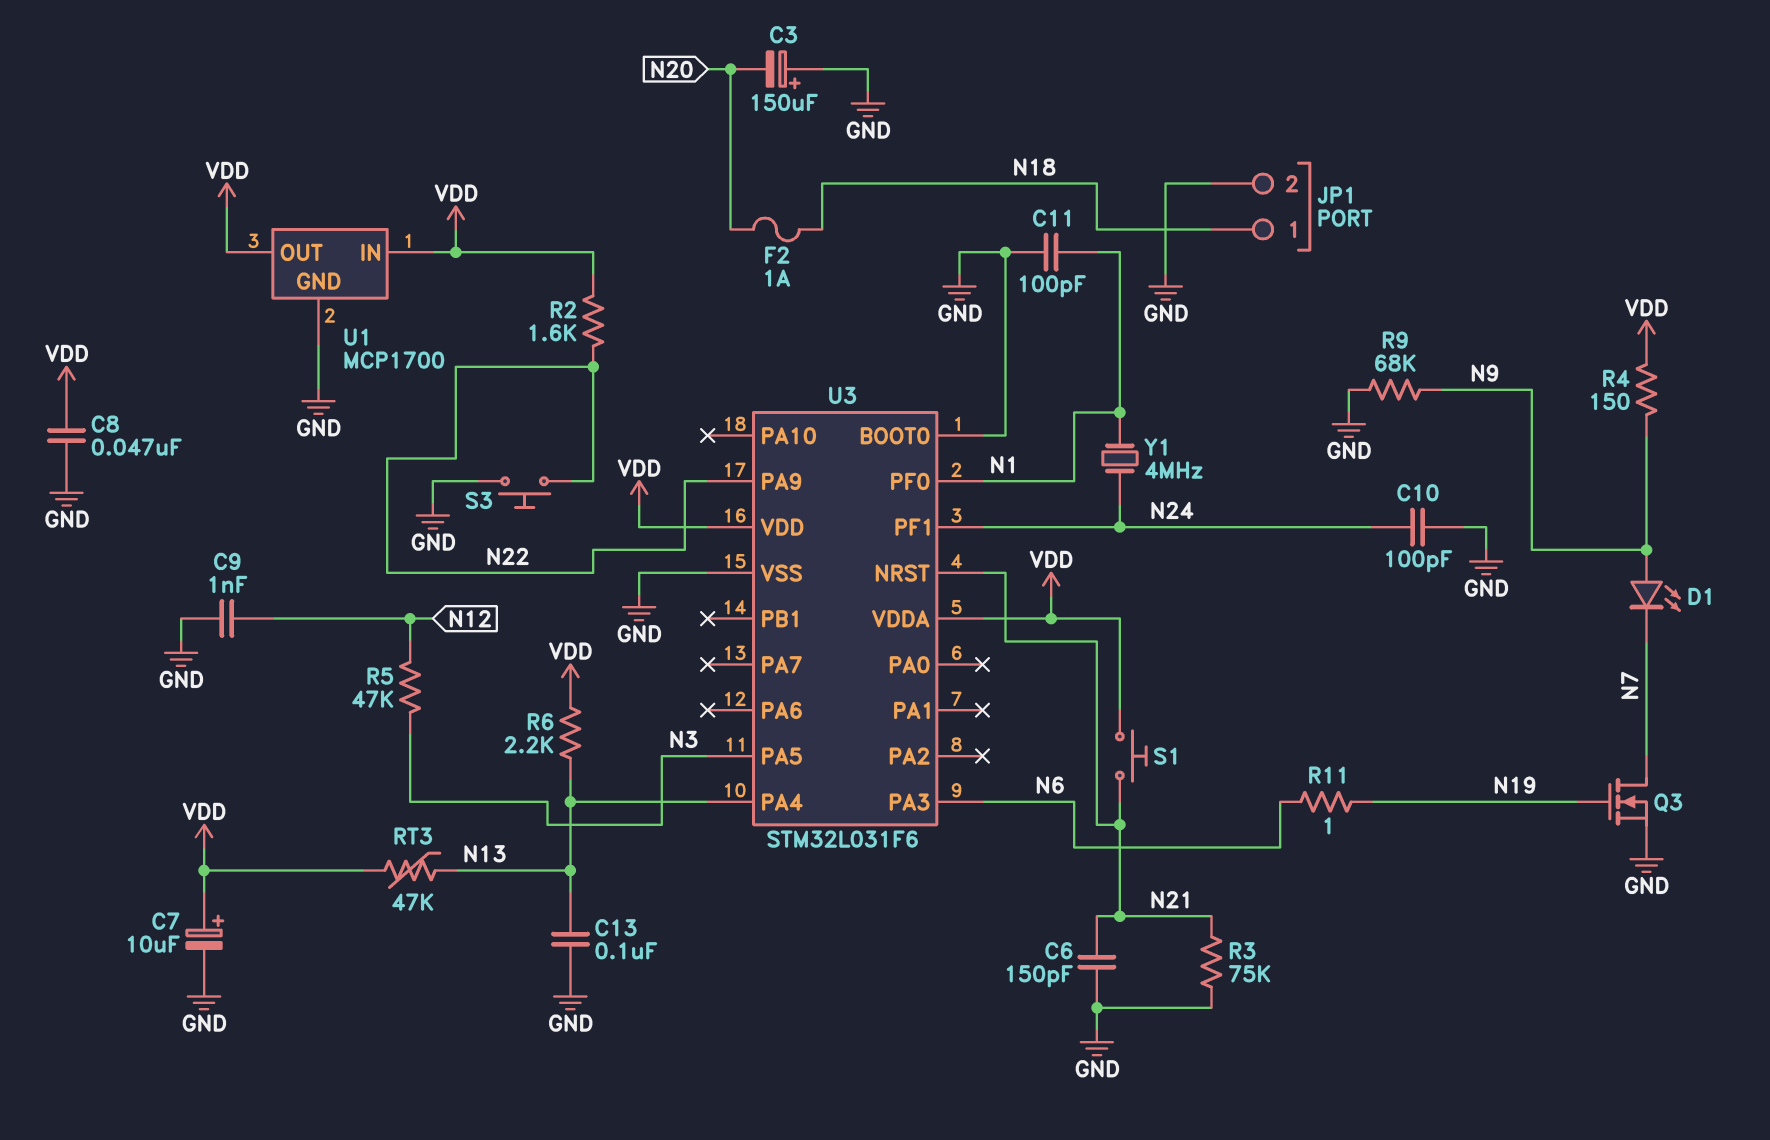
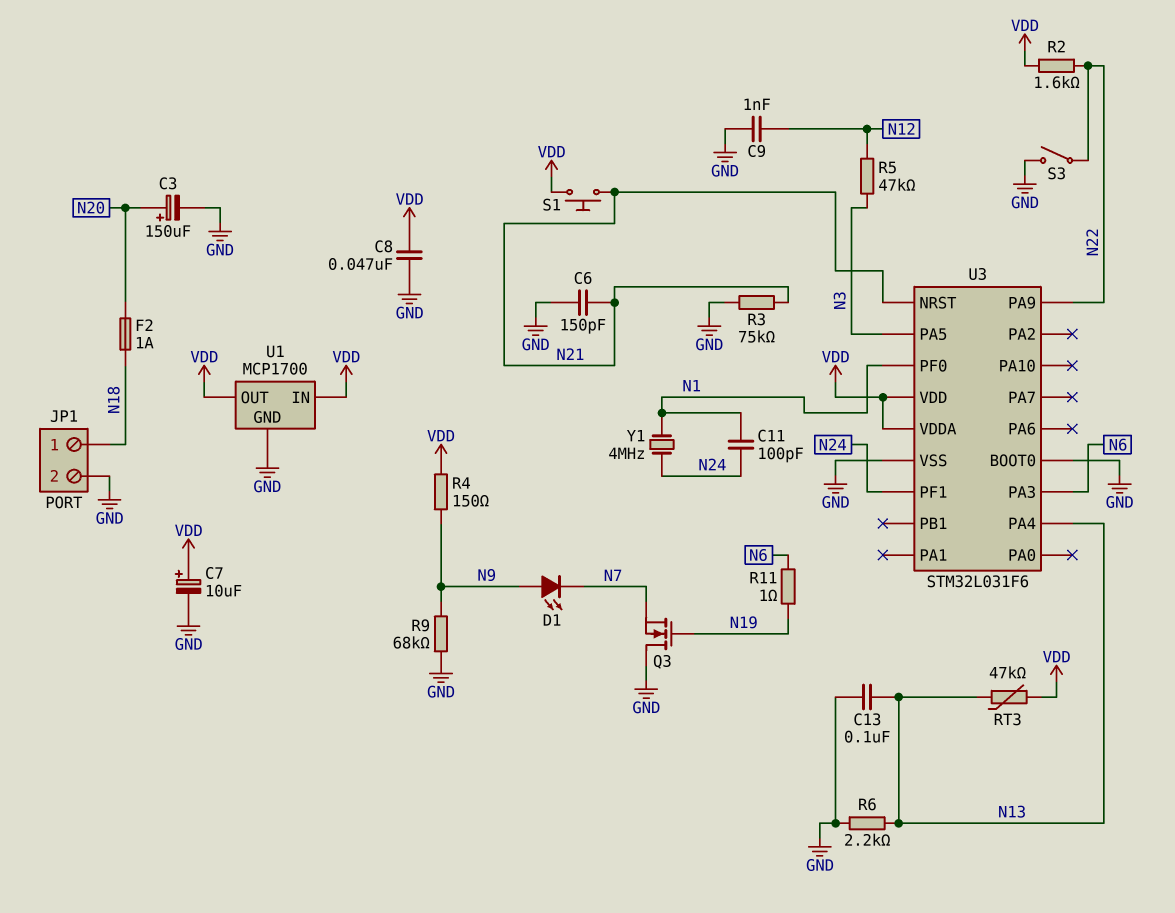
C3: 150uF (plus GND, minus N20) -> 150uF (plus N20, minus GND)
C10: 100pF (GND, N24) -> none
C11: 100pF (GND, N1) -> 100pF (N1, N24)
Q3: NMOS (G N19, D N7, S GND) -> NMOS (G N19, D GND, S N7)
R6: 2.2k (N13, VDD) -> 2.2k (GND, N13)
S3: button (GND, N22) -> switch (GND, N22)

